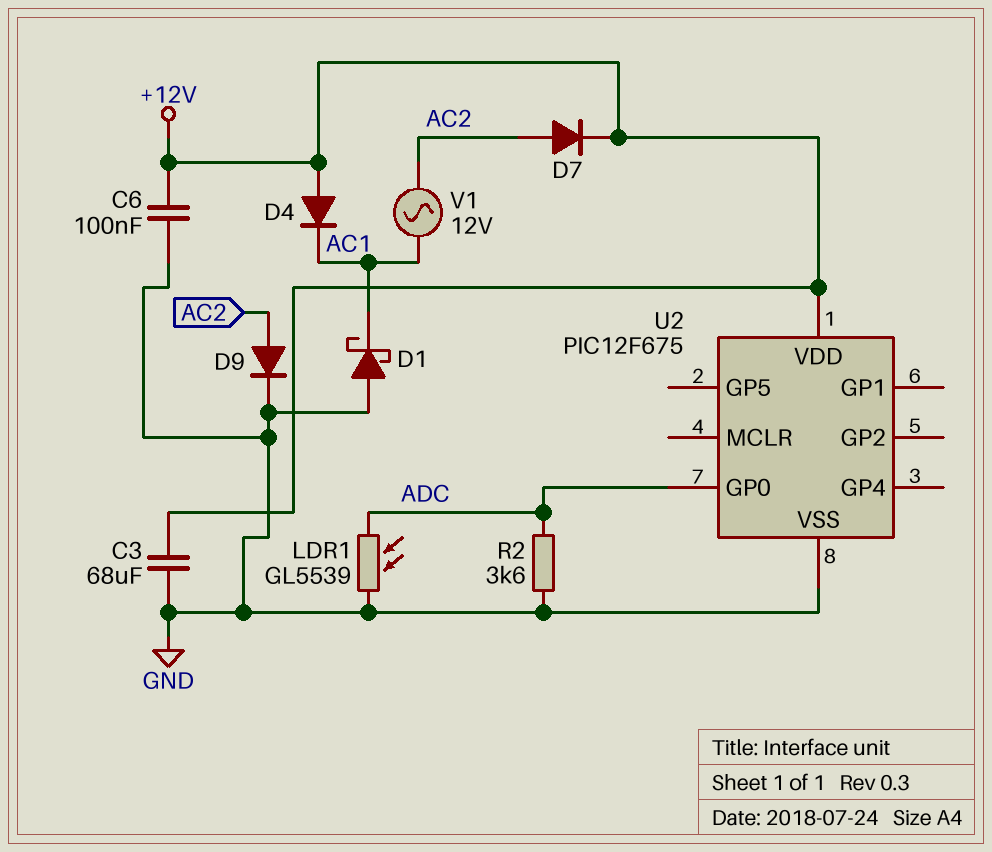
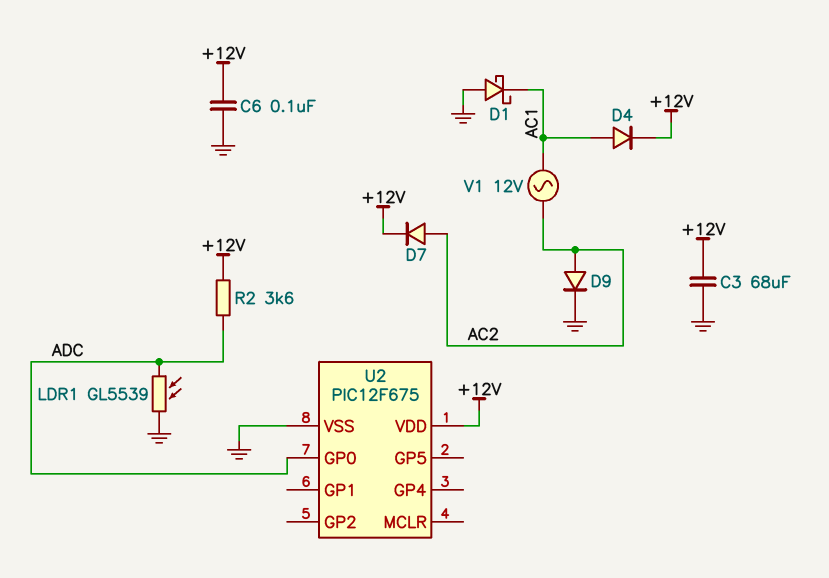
D4: diode (A +12V, K AC1) -> diode (A AC1, K +12V)
R2: 3.6k (ADC, GND) -> 3.6k (+12V, ADC)

